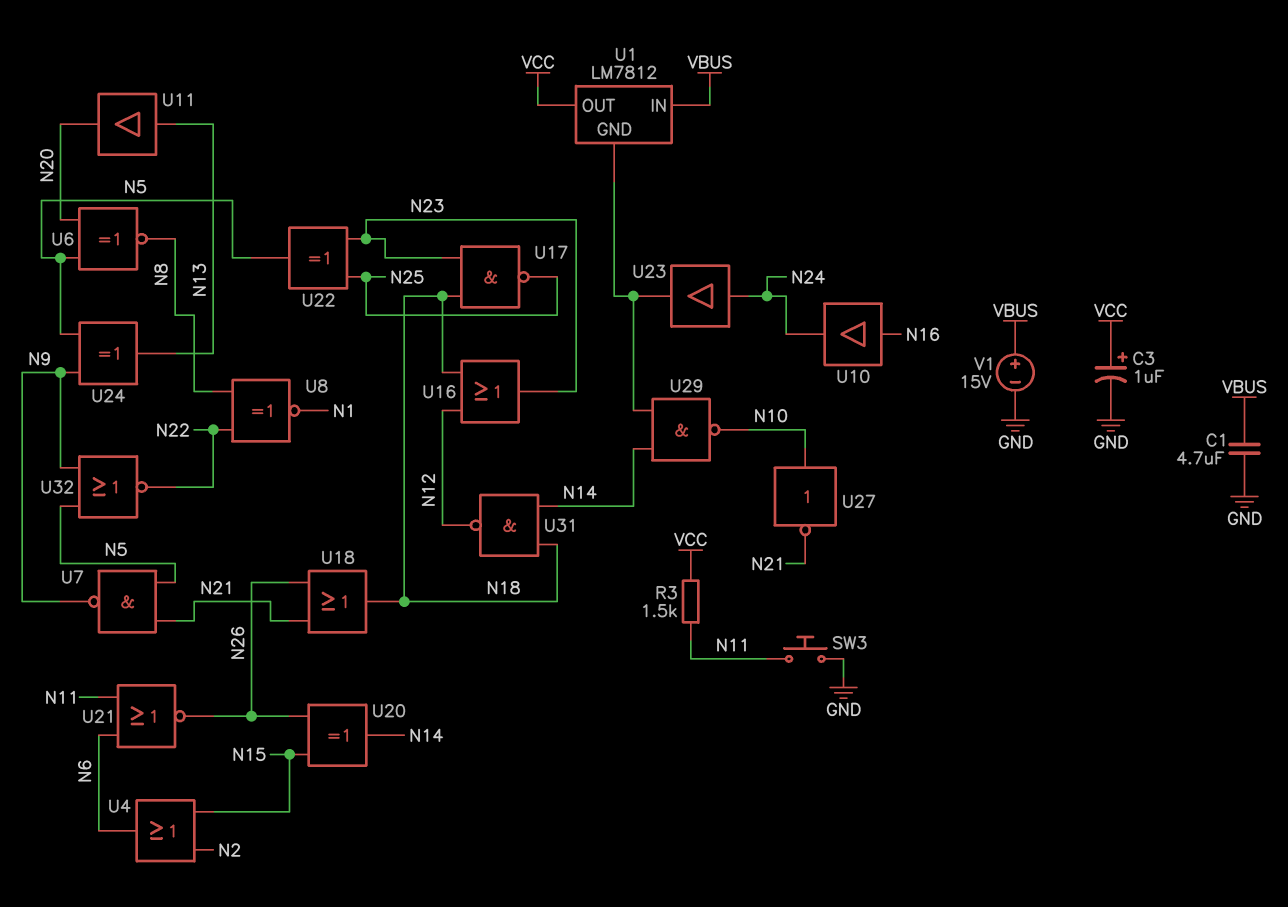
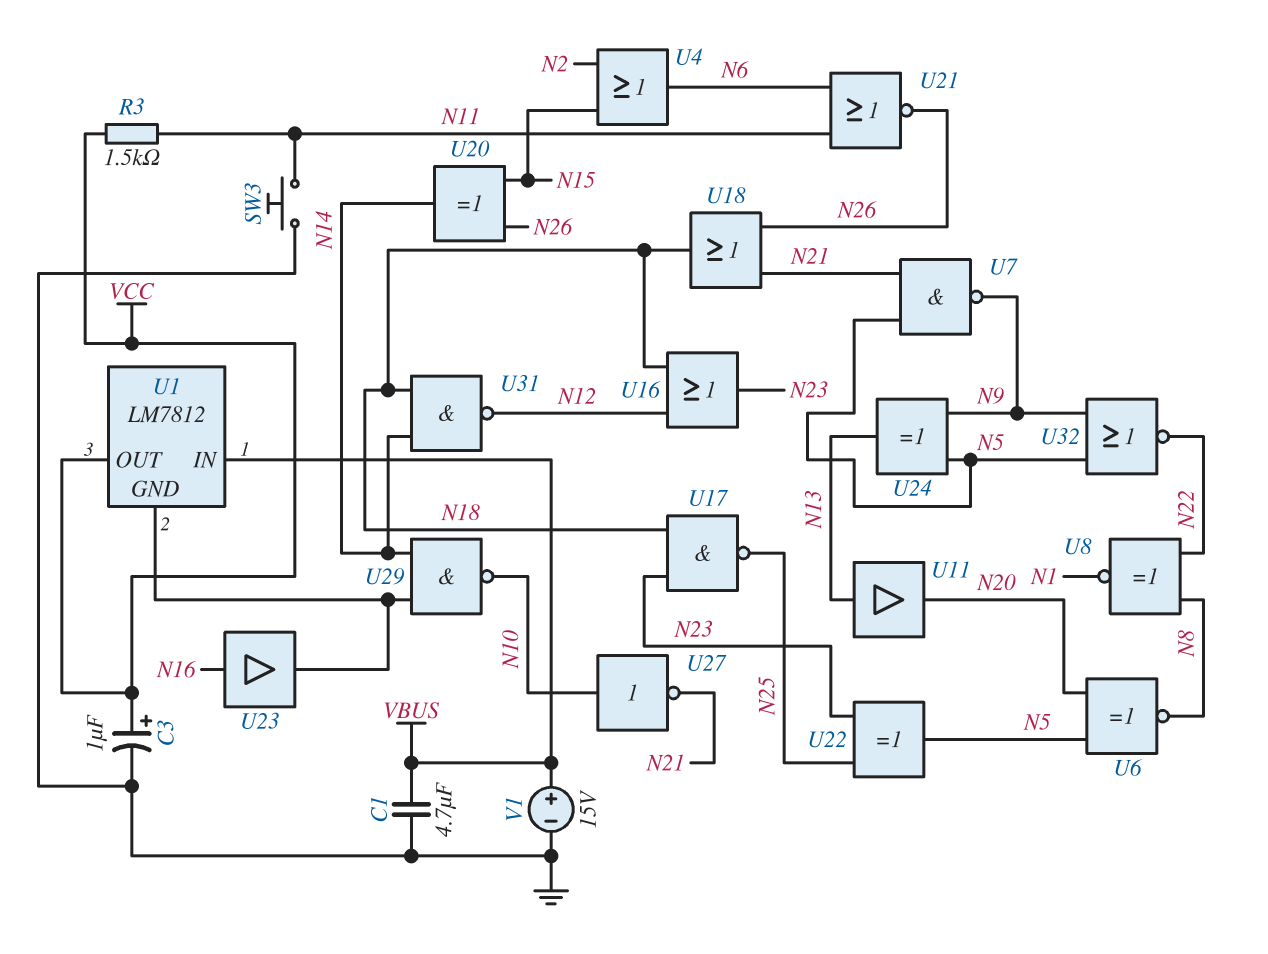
U10: buffer (in N16, out N24) -> none
U23: buffer (in N24, out U1/GND) -> buffer (in N16, out U1/GND)

